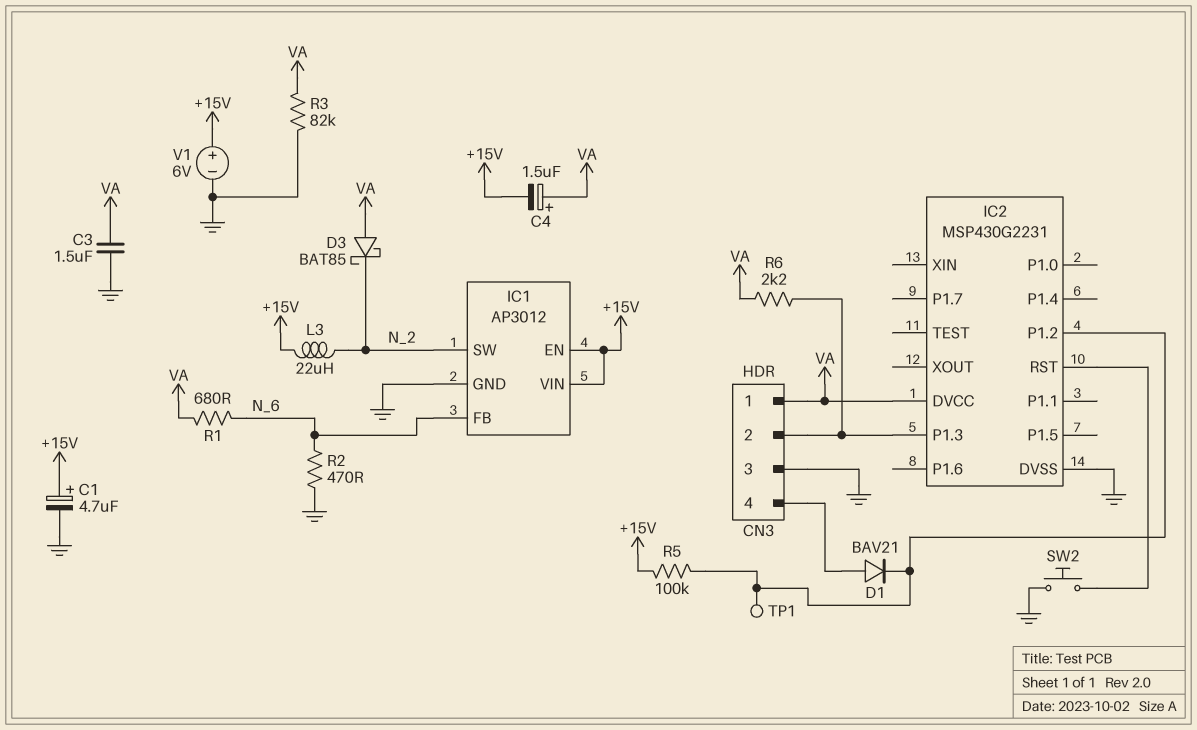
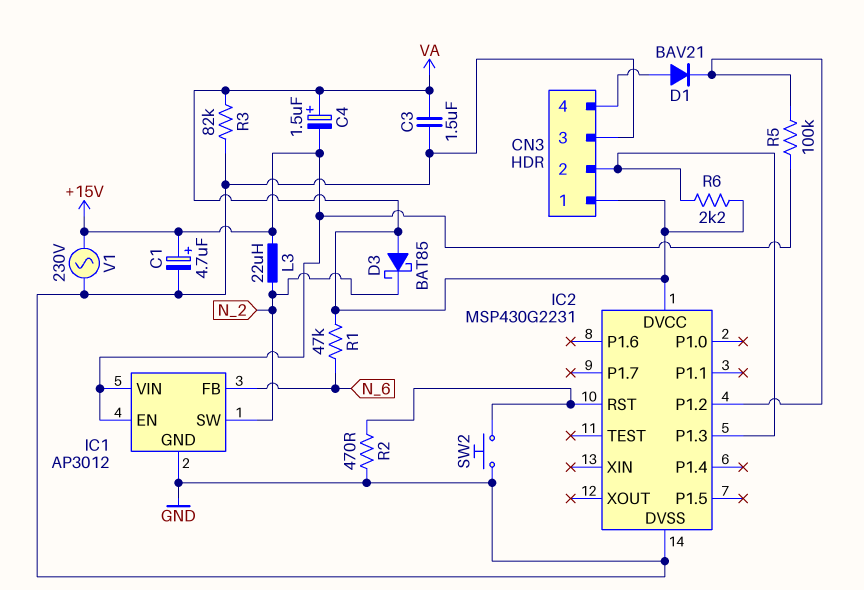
R1: 680 (N_6, VA) -> 47k (N_6, VA)
R2: 470 (GND, N_6) -> 470 (GND, IC2/RST)
TP1: test point (IC2/P1.2) -> none
V1: 6V (plus +15V, minus GND) -> AC 230V (+15V, GND)

